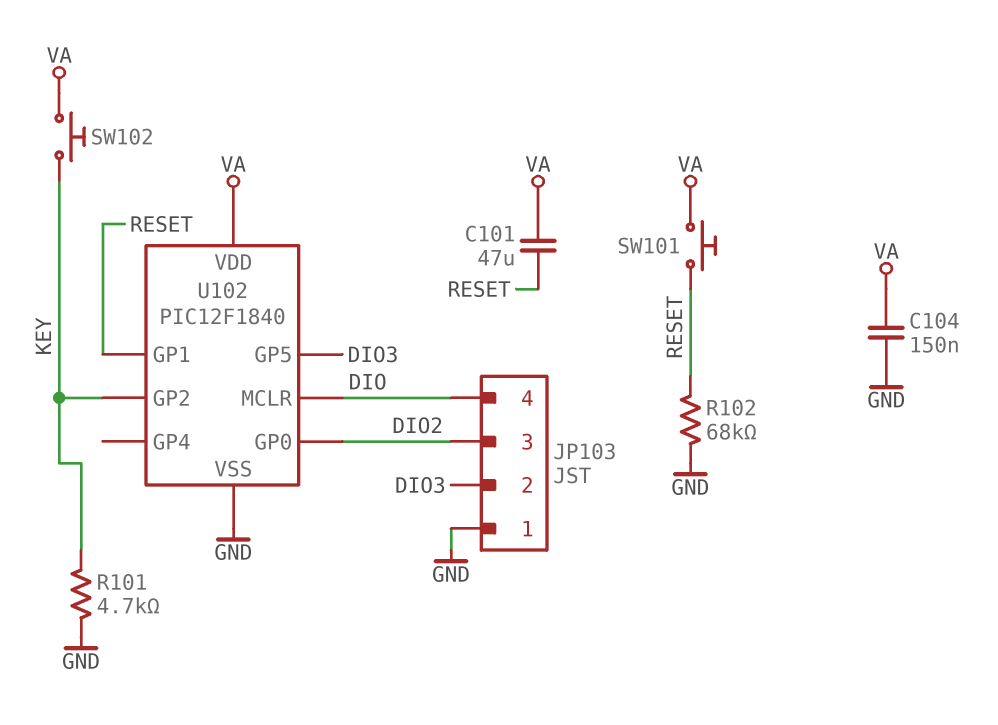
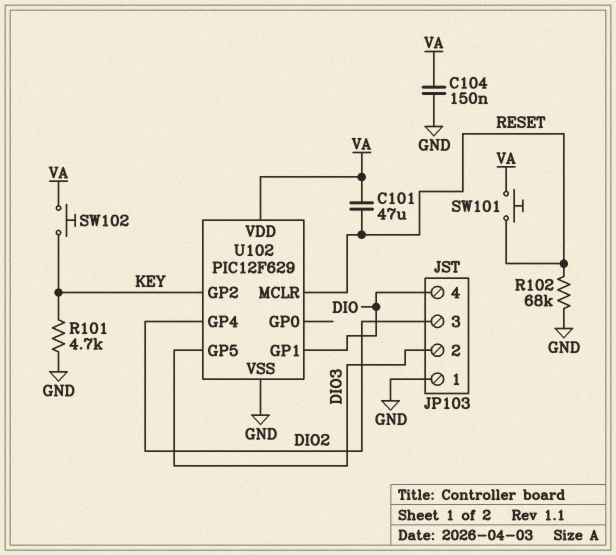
U102: PIC12F1840 -> PIC12F629
U102 pin GP0: DIO2 -> none
U102 pin GP1: RESET -> DIO
U102 pin GP4: none -> DIO2
U102 pin MCLR: DIO -> RESET

